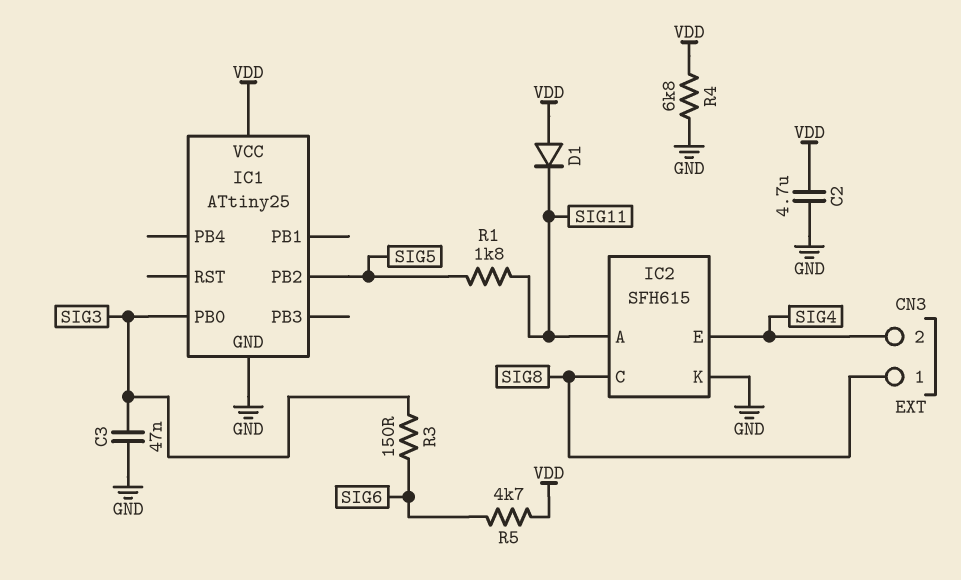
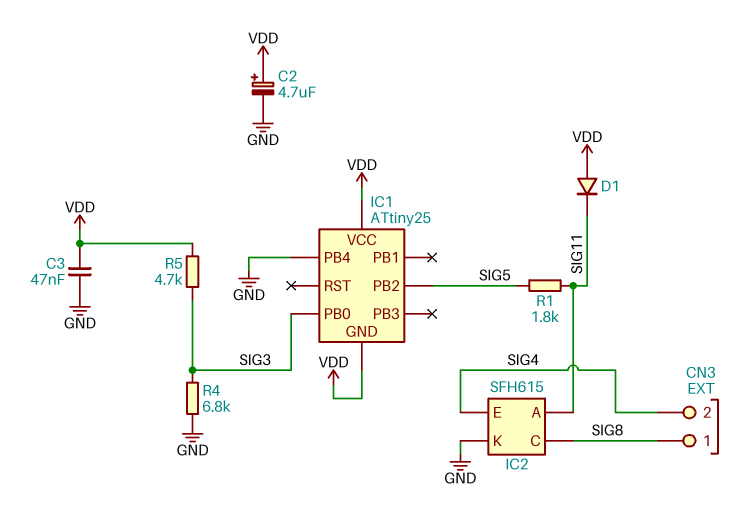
C2: 4.7uF (GND, VDD) -> 4.7uF (plus VDD, minus GND)
C3: 47nF (GND, SIG3) -> 47nF (GND, VDD)
IC1 pin GND: GND -> VDD
IC1 pin PB4: none -> GND
R3: 150 (SIG3, SIG6) -> none
R4: 6.8k (GND, VDD) -> 6.8k (GND, SIG3)
R5: 4.7k (SIG6, VDD) -> 4.7k (SIG3, VDD)

